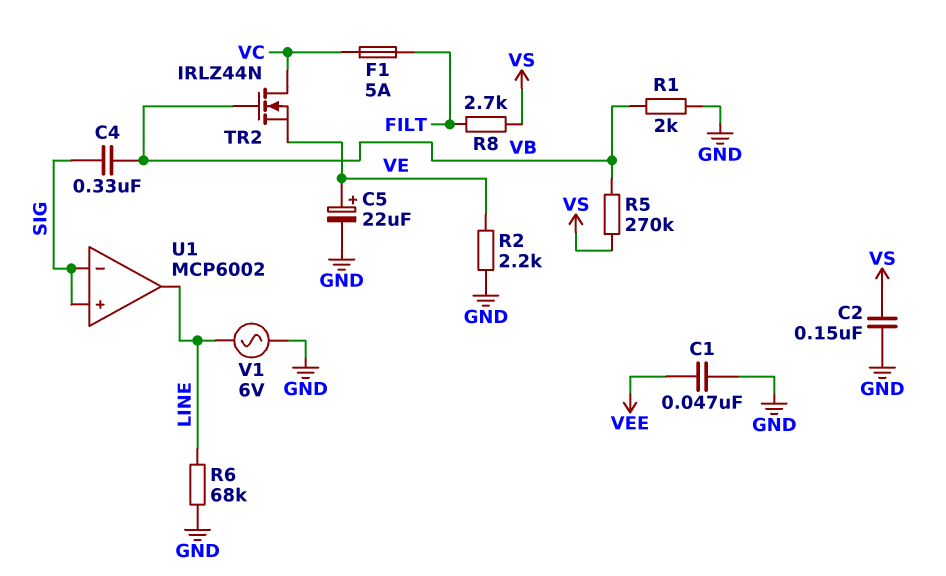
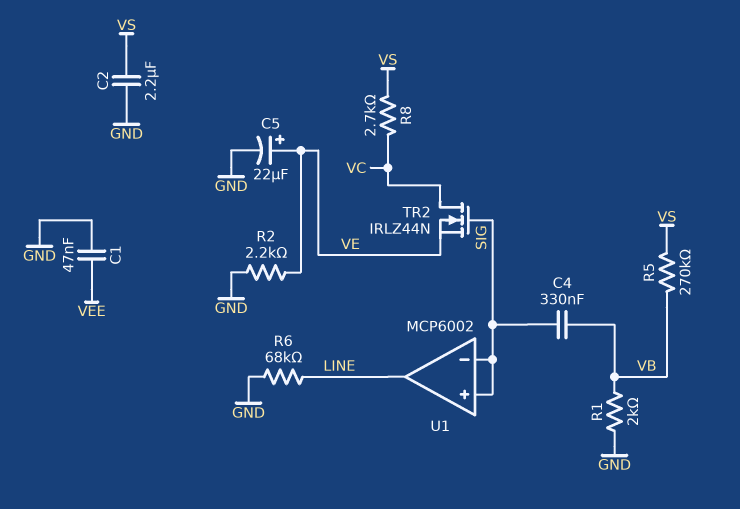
C2: 150nF (GND, VS) -> 2.2uF (GND, VS)
F1: 5A (FILT, VC) -> none
R8: 2.7k (FILT, VS) -> 2.7k (VC, VS)
TR2: NMOS IRLZ44N (G VB, D VC, S VE) -> NMOS IRLZ44N (G SIG, D VC, S VE)
V1: AC 6V (GND, LINE) -> none

